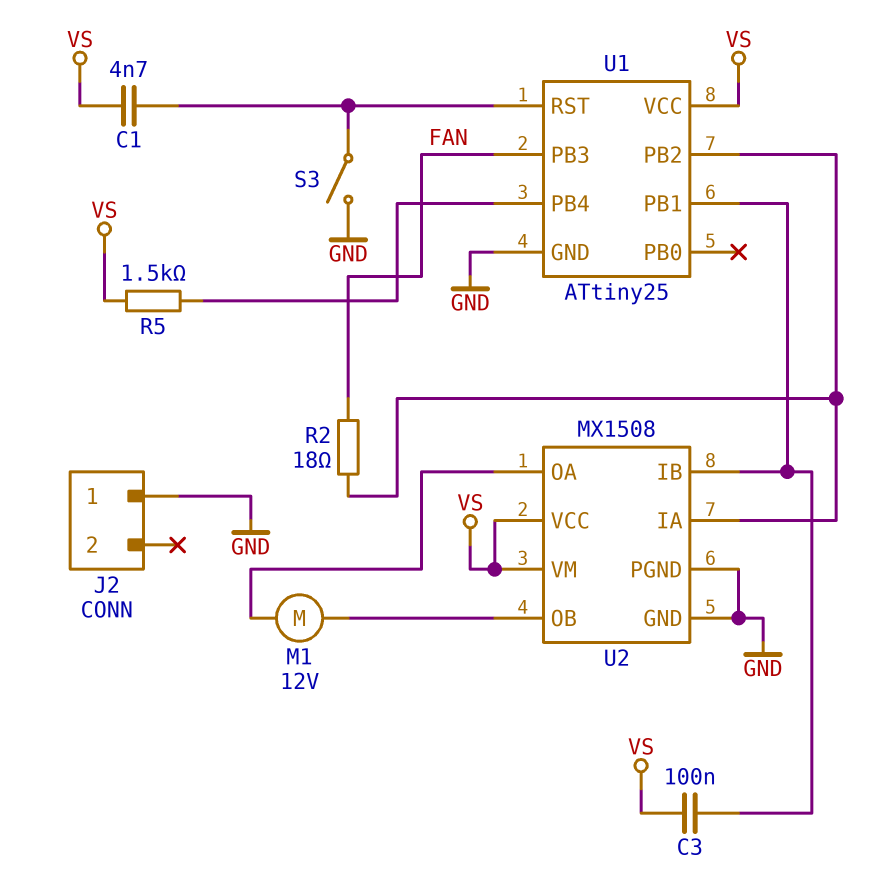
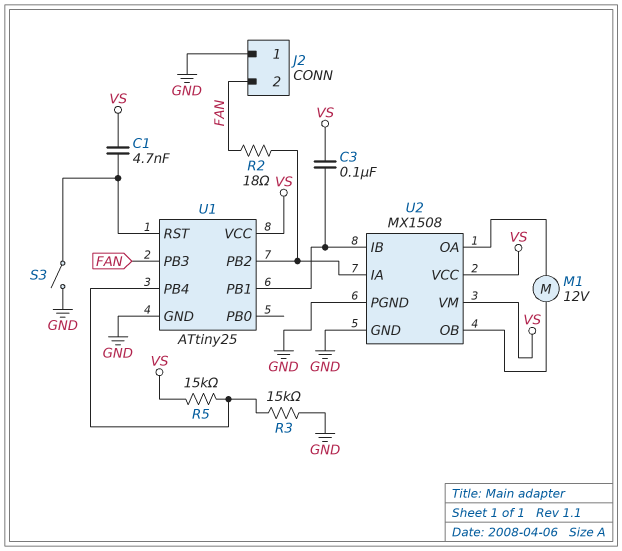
J2 pin 2: none -> FAN
R3: none -> 15k (GND, U1/PB4)
R5: 1.5k (U1/PB4, VS) -> 15k (U1/PB4, VS)

